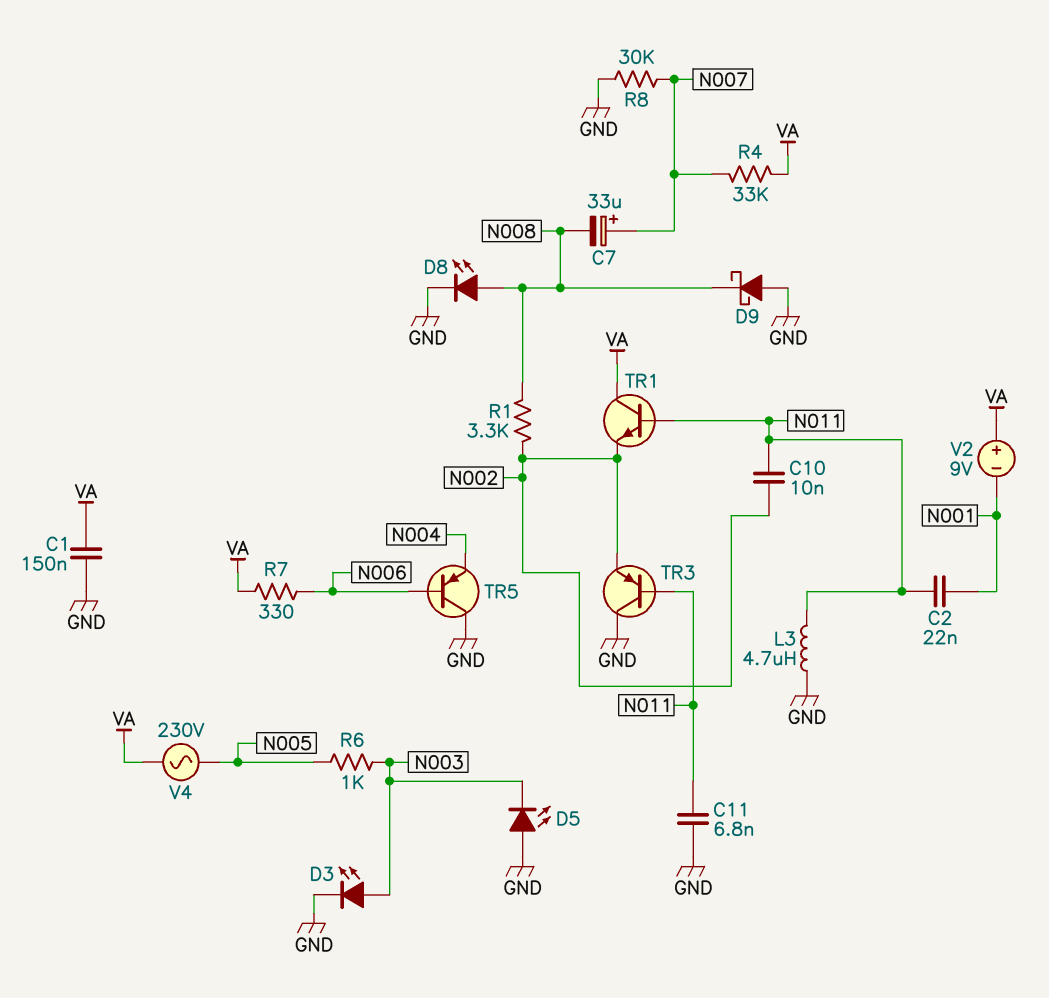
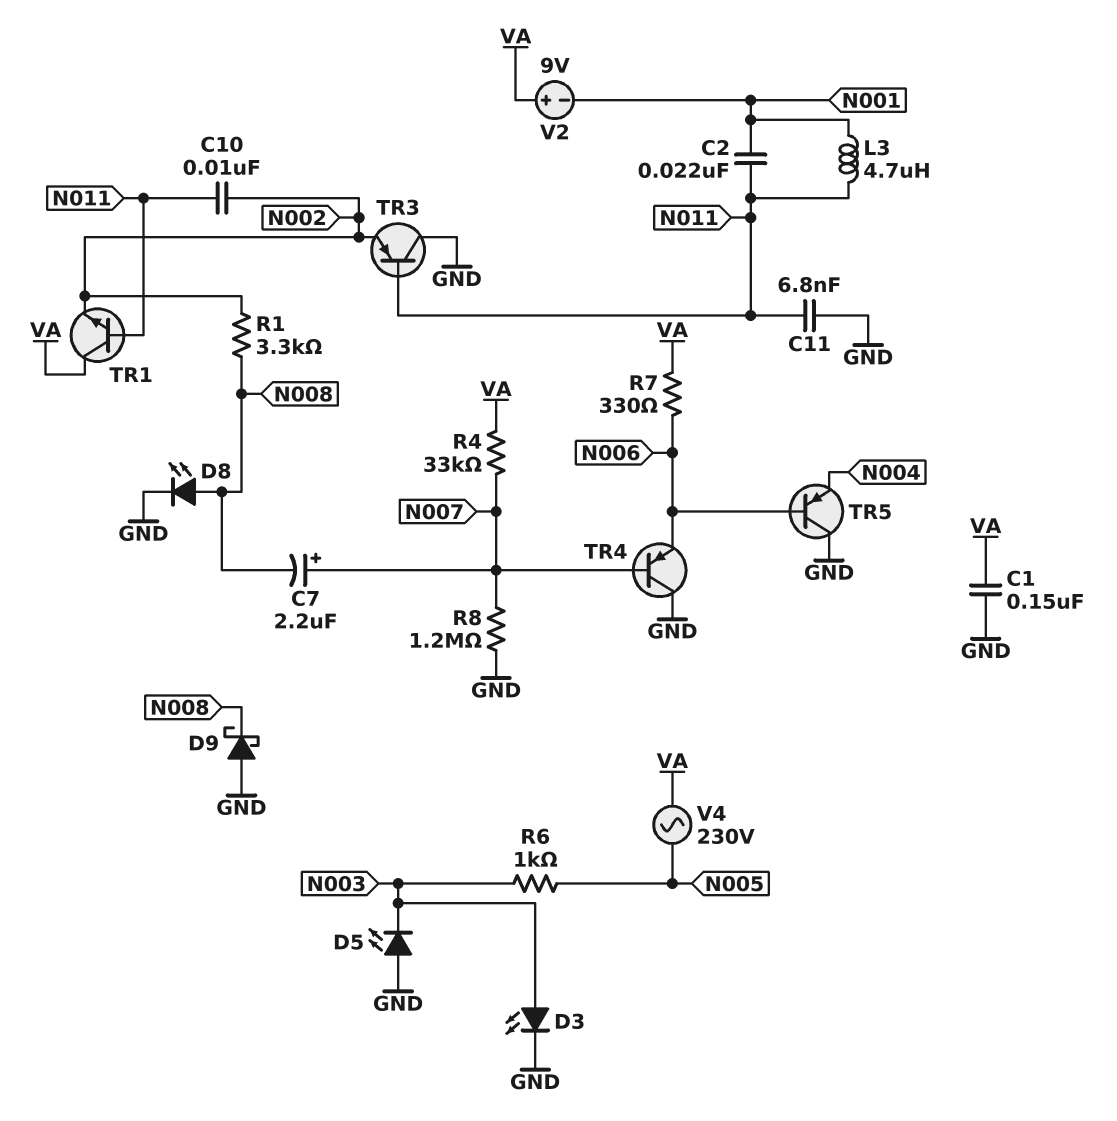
C7: 33uF (plus N007, minus N008) -> 2.2uF (plus N007, minus N008)
L3: 4.7uH (GND, N011) -> 4.7uH (N001, N011)
R8: 30k (GND, N007) -> 1.2M (GND, N007)
TR4: none -> PNP (B N007, C GND, E N006)

